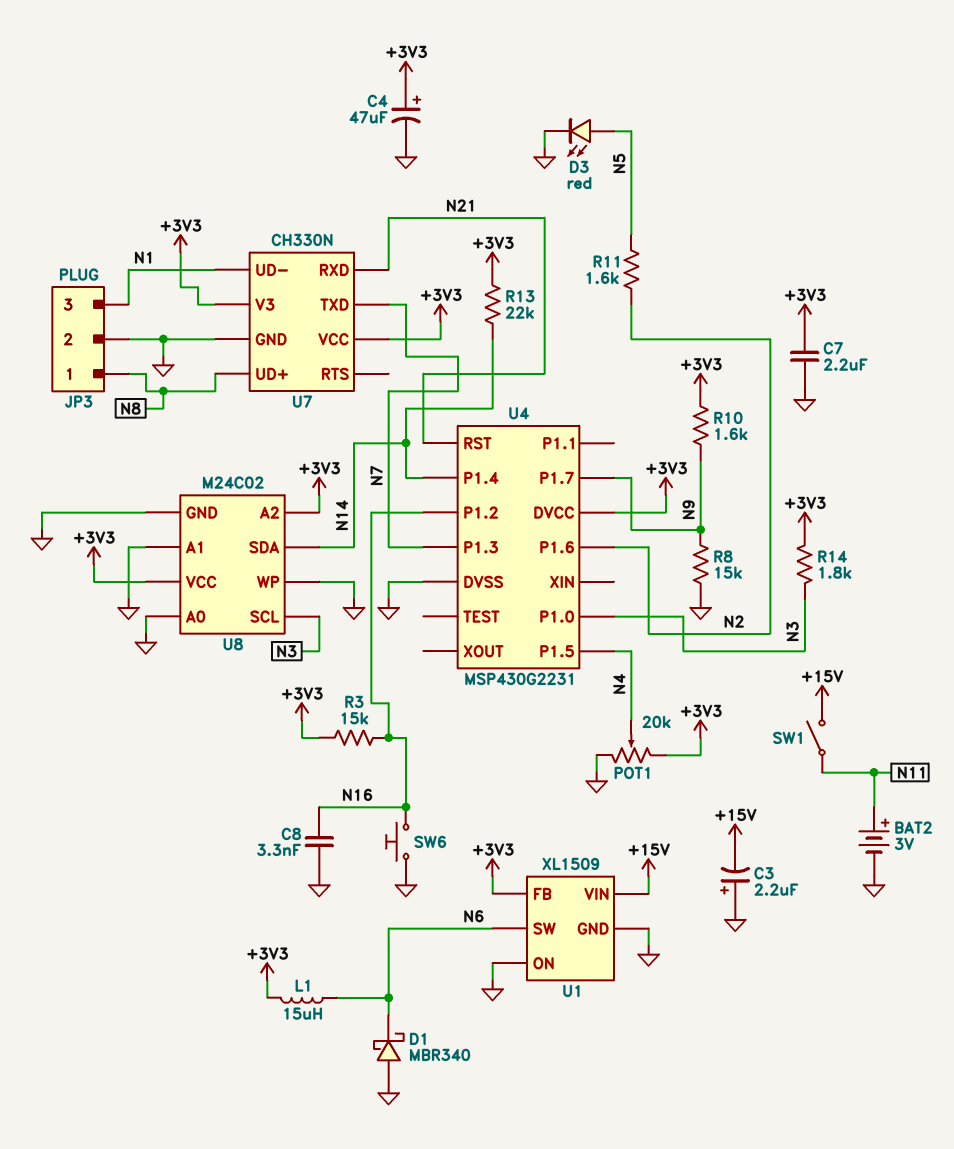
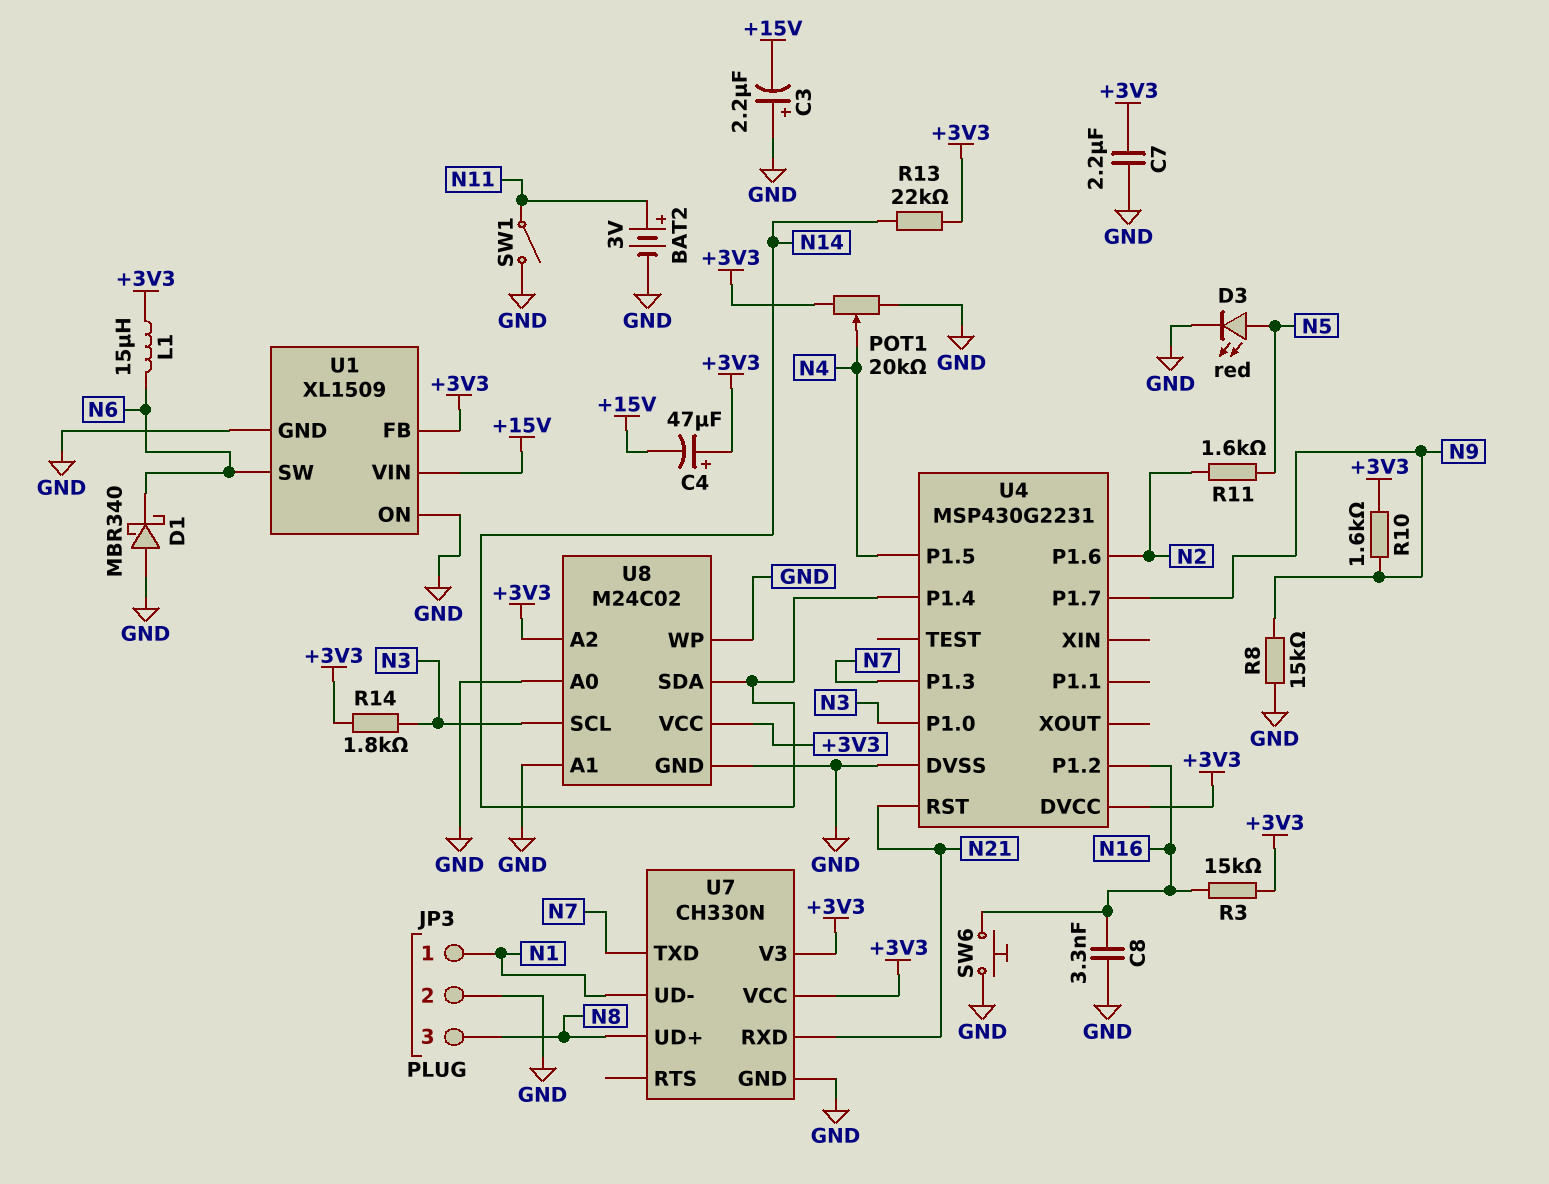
C4: 47uF (plus +3V3, minus GND) -> 47uF (plus +3V3, minus +15V)
JP3 pin 1: N8 -> N1
JP3 pin 3: N1 -> N8
SW1: switch (+15V, N11) -> switch (GND, N11)

